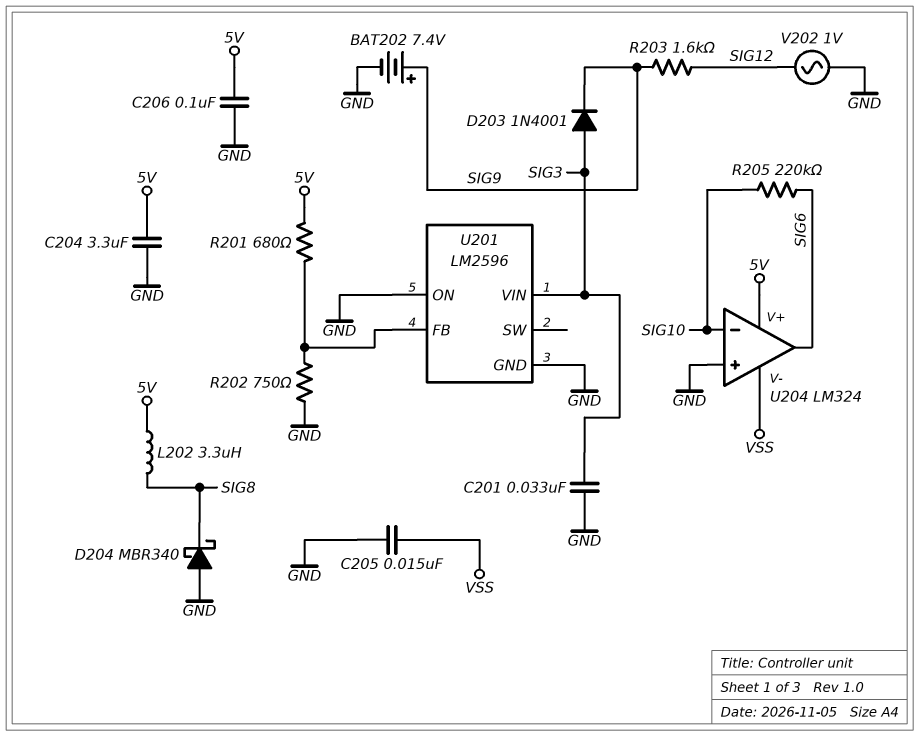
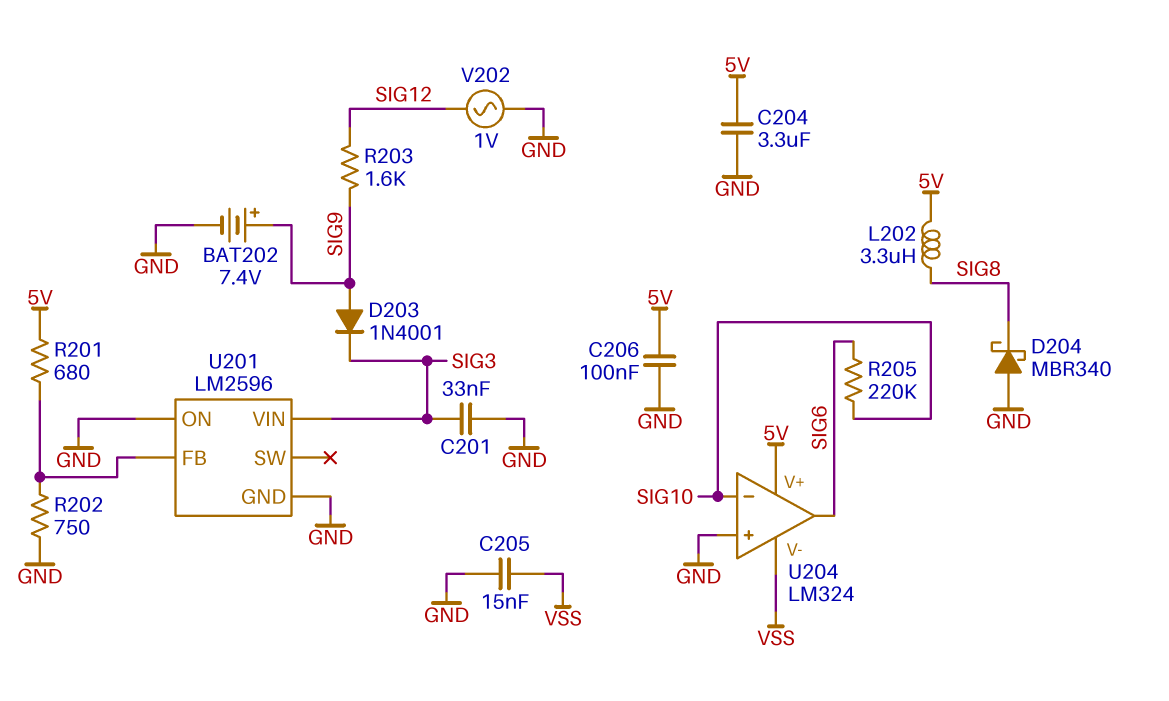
D203: diode 1N4001 (A SIG3, K SIG9) -> diode 1N4001 (A SIG9, K SIG3)

